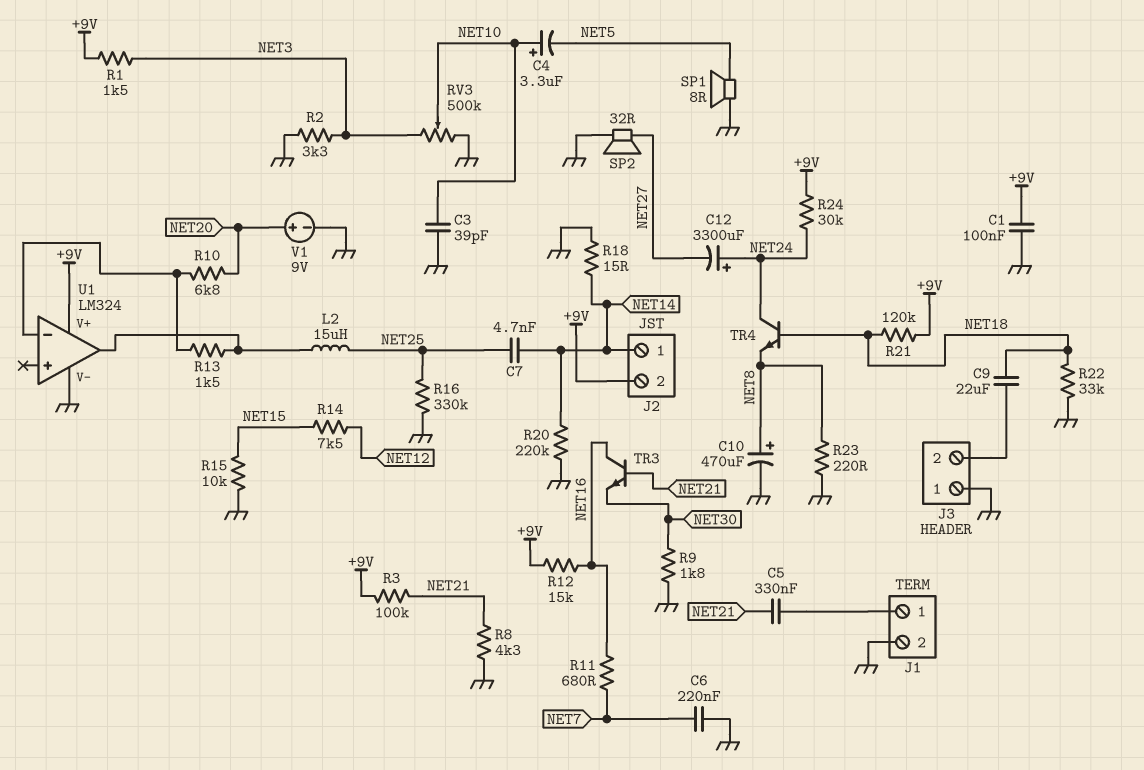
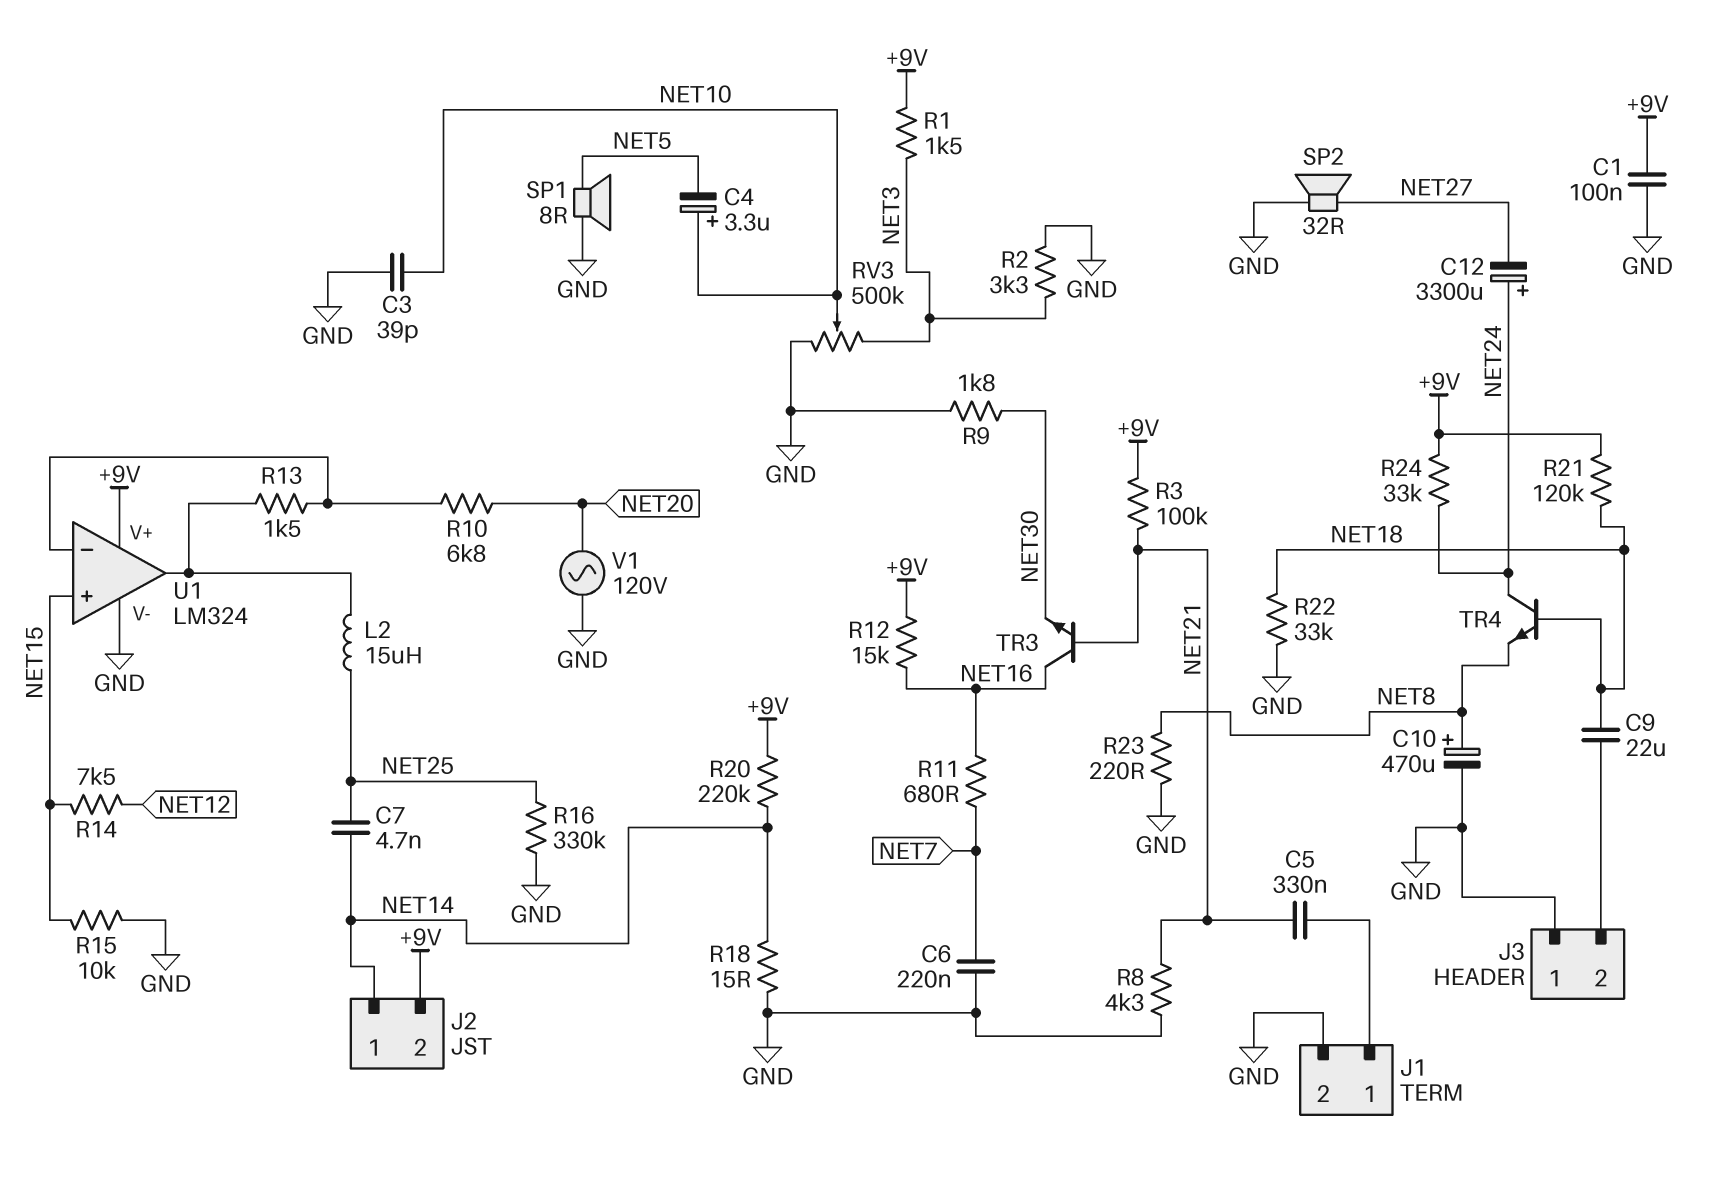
R20: 220k (GND, NET14) -> 220k (+9V, NET14)
R24: 30k (+9V, NET24) -> 33k (+9V, NET24)
U1 pin in+: none -> NET15
V1: 9V (plus NET20, minus GND) -> AC 120V (GND, NET20)

